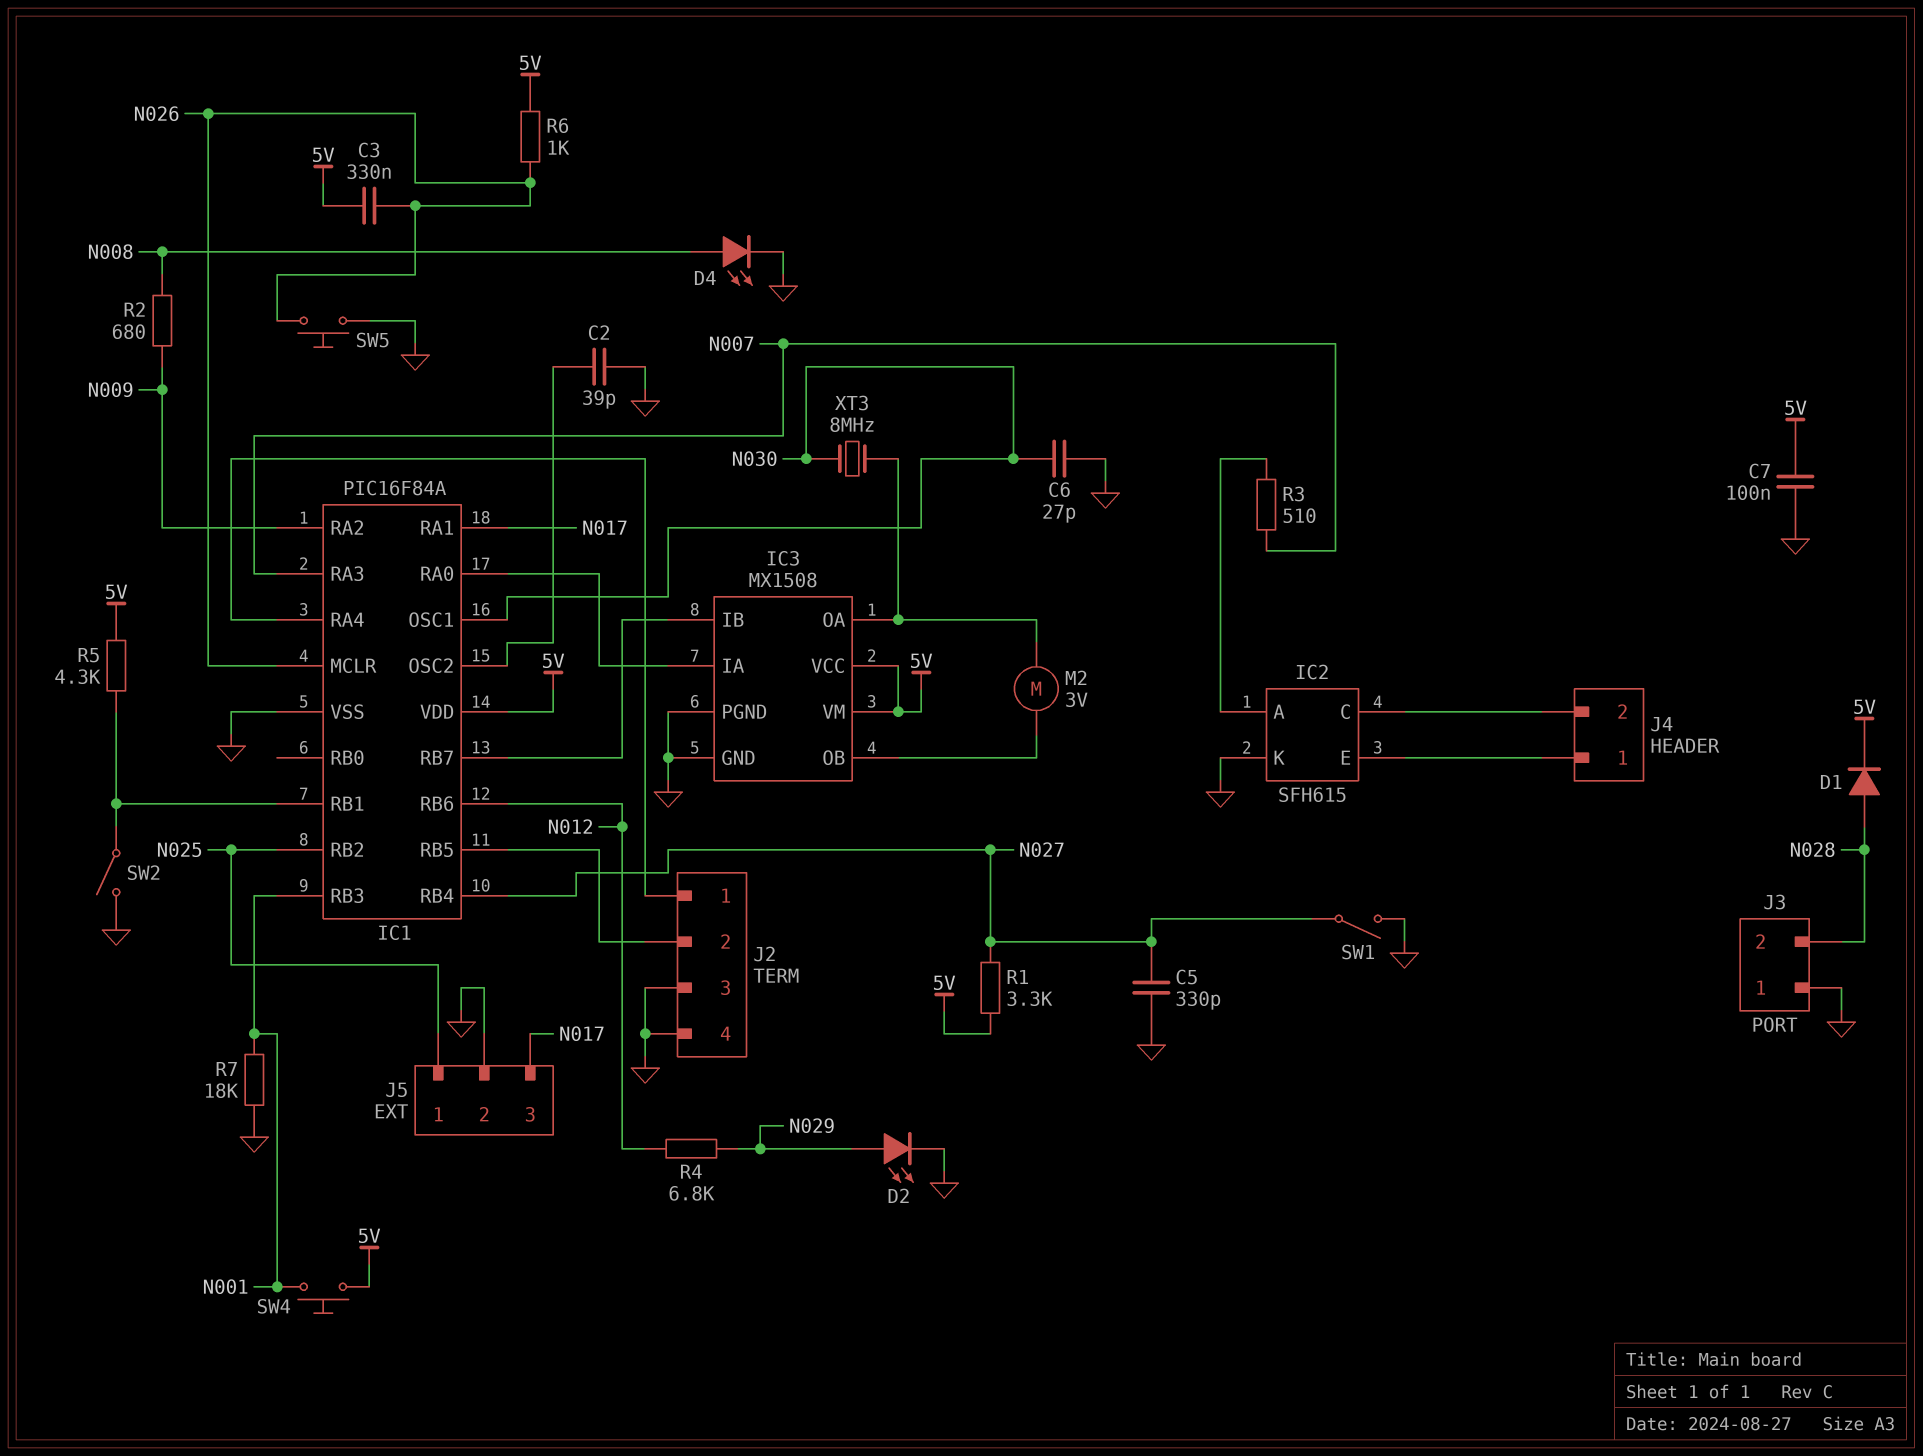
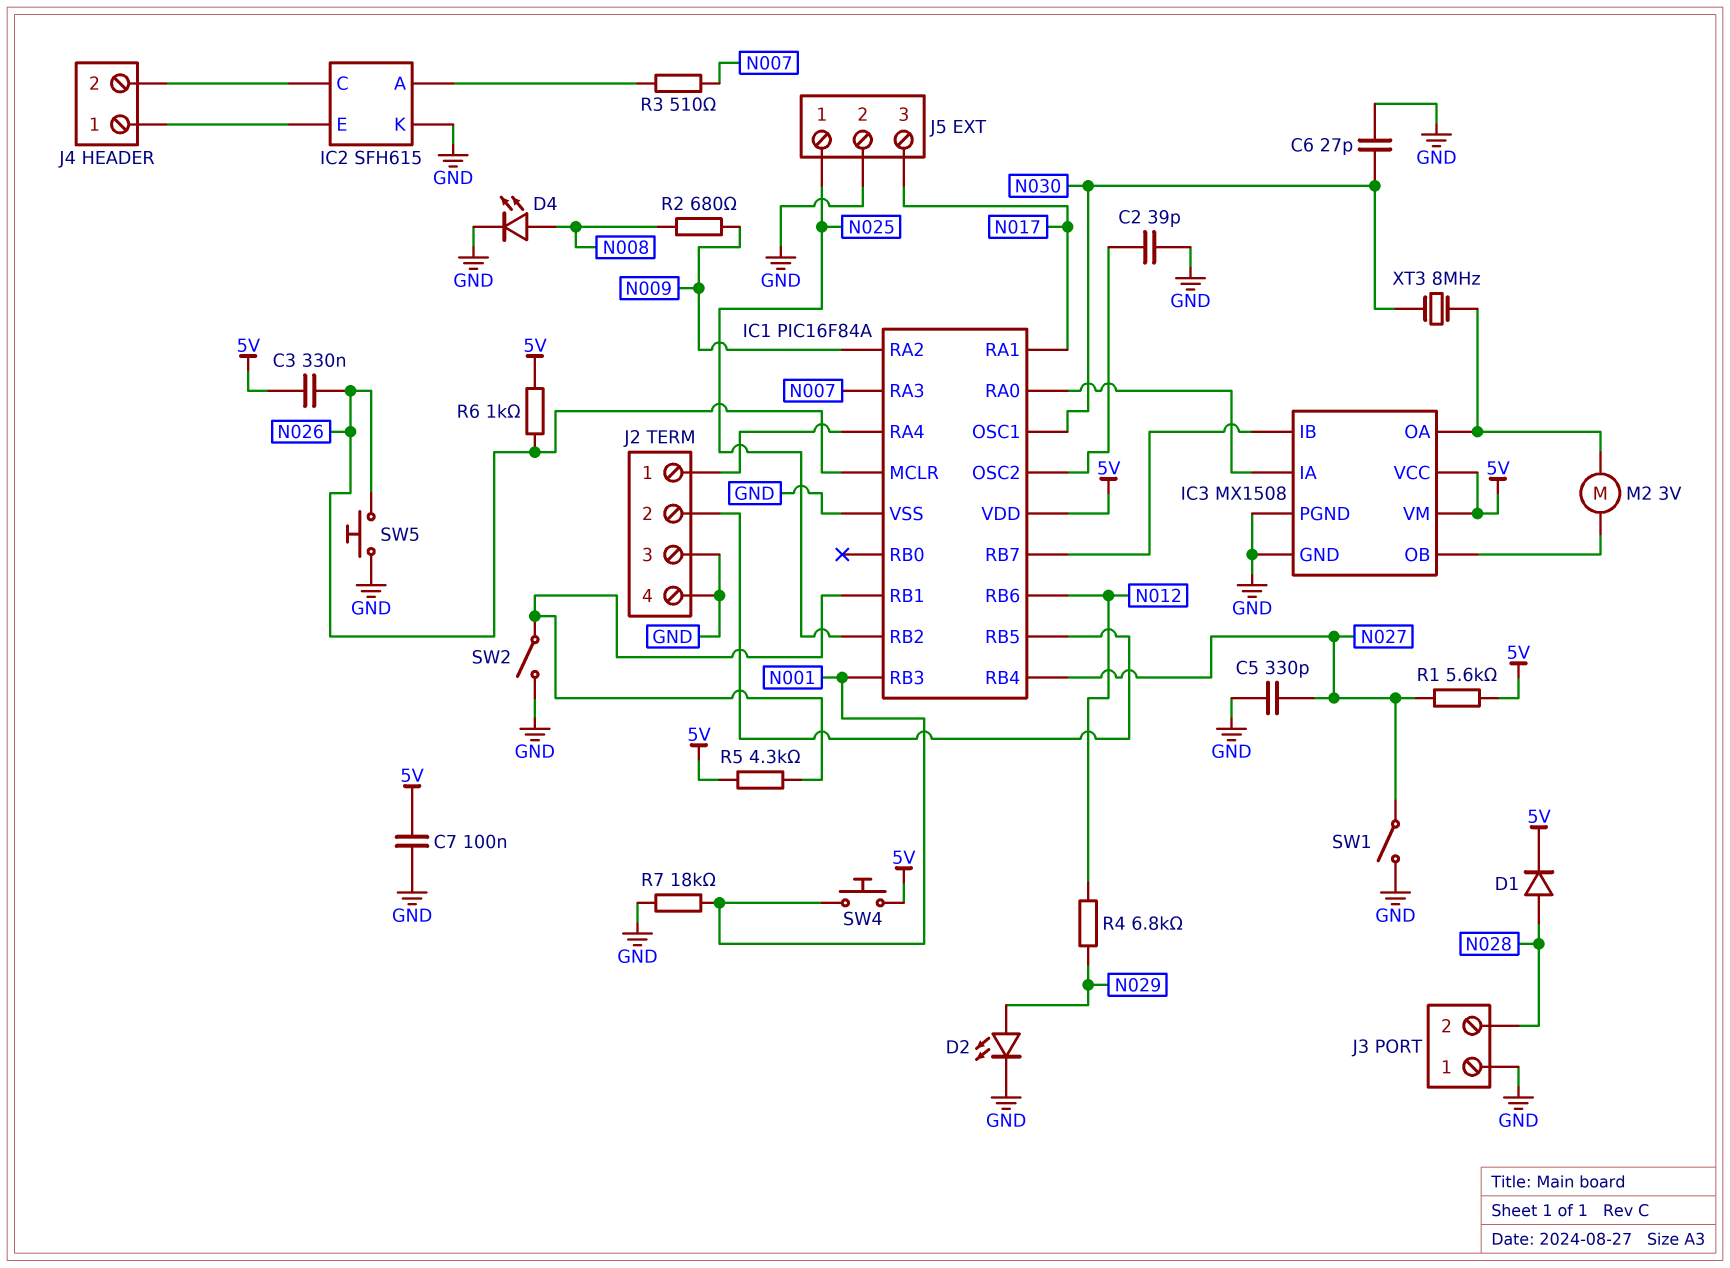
R1: 3.3k (5V, N027) -> 5.6k (5V, N027)

